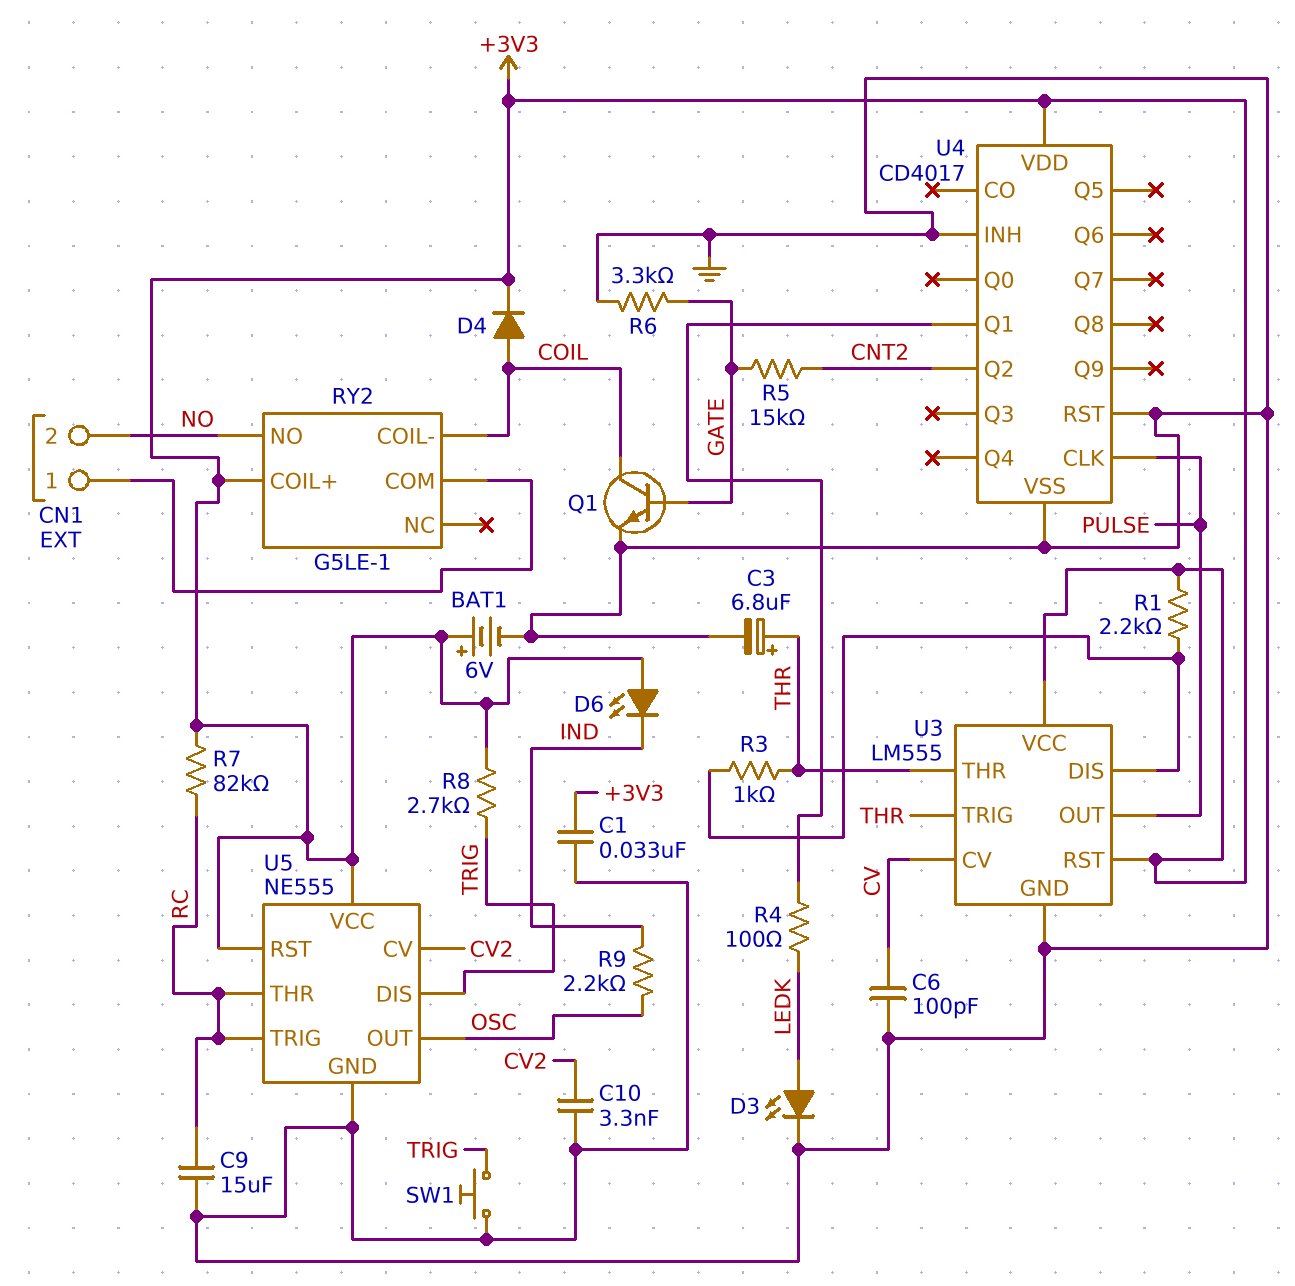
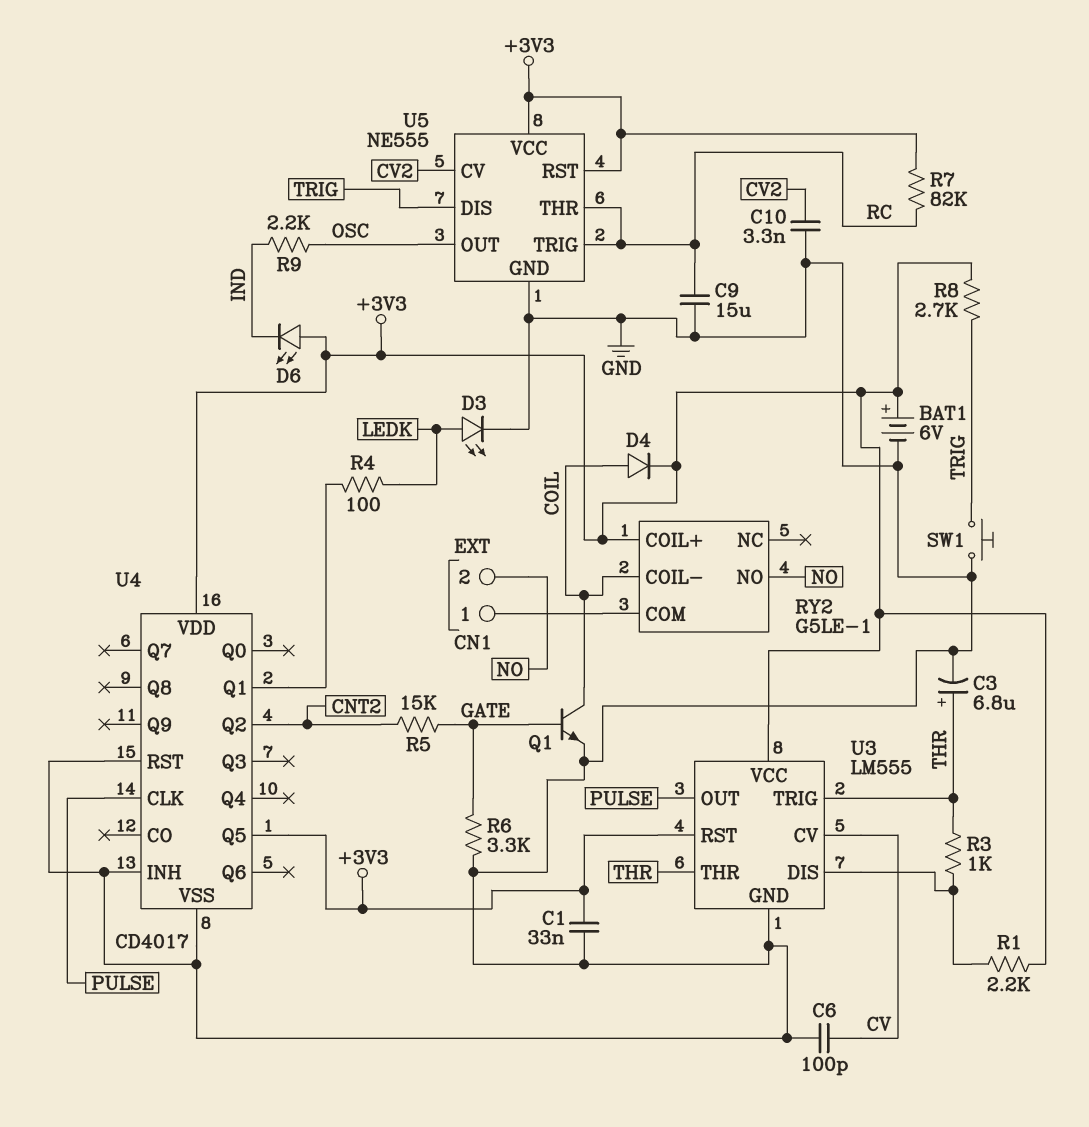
U4 pin Q5: none -> +3V3

